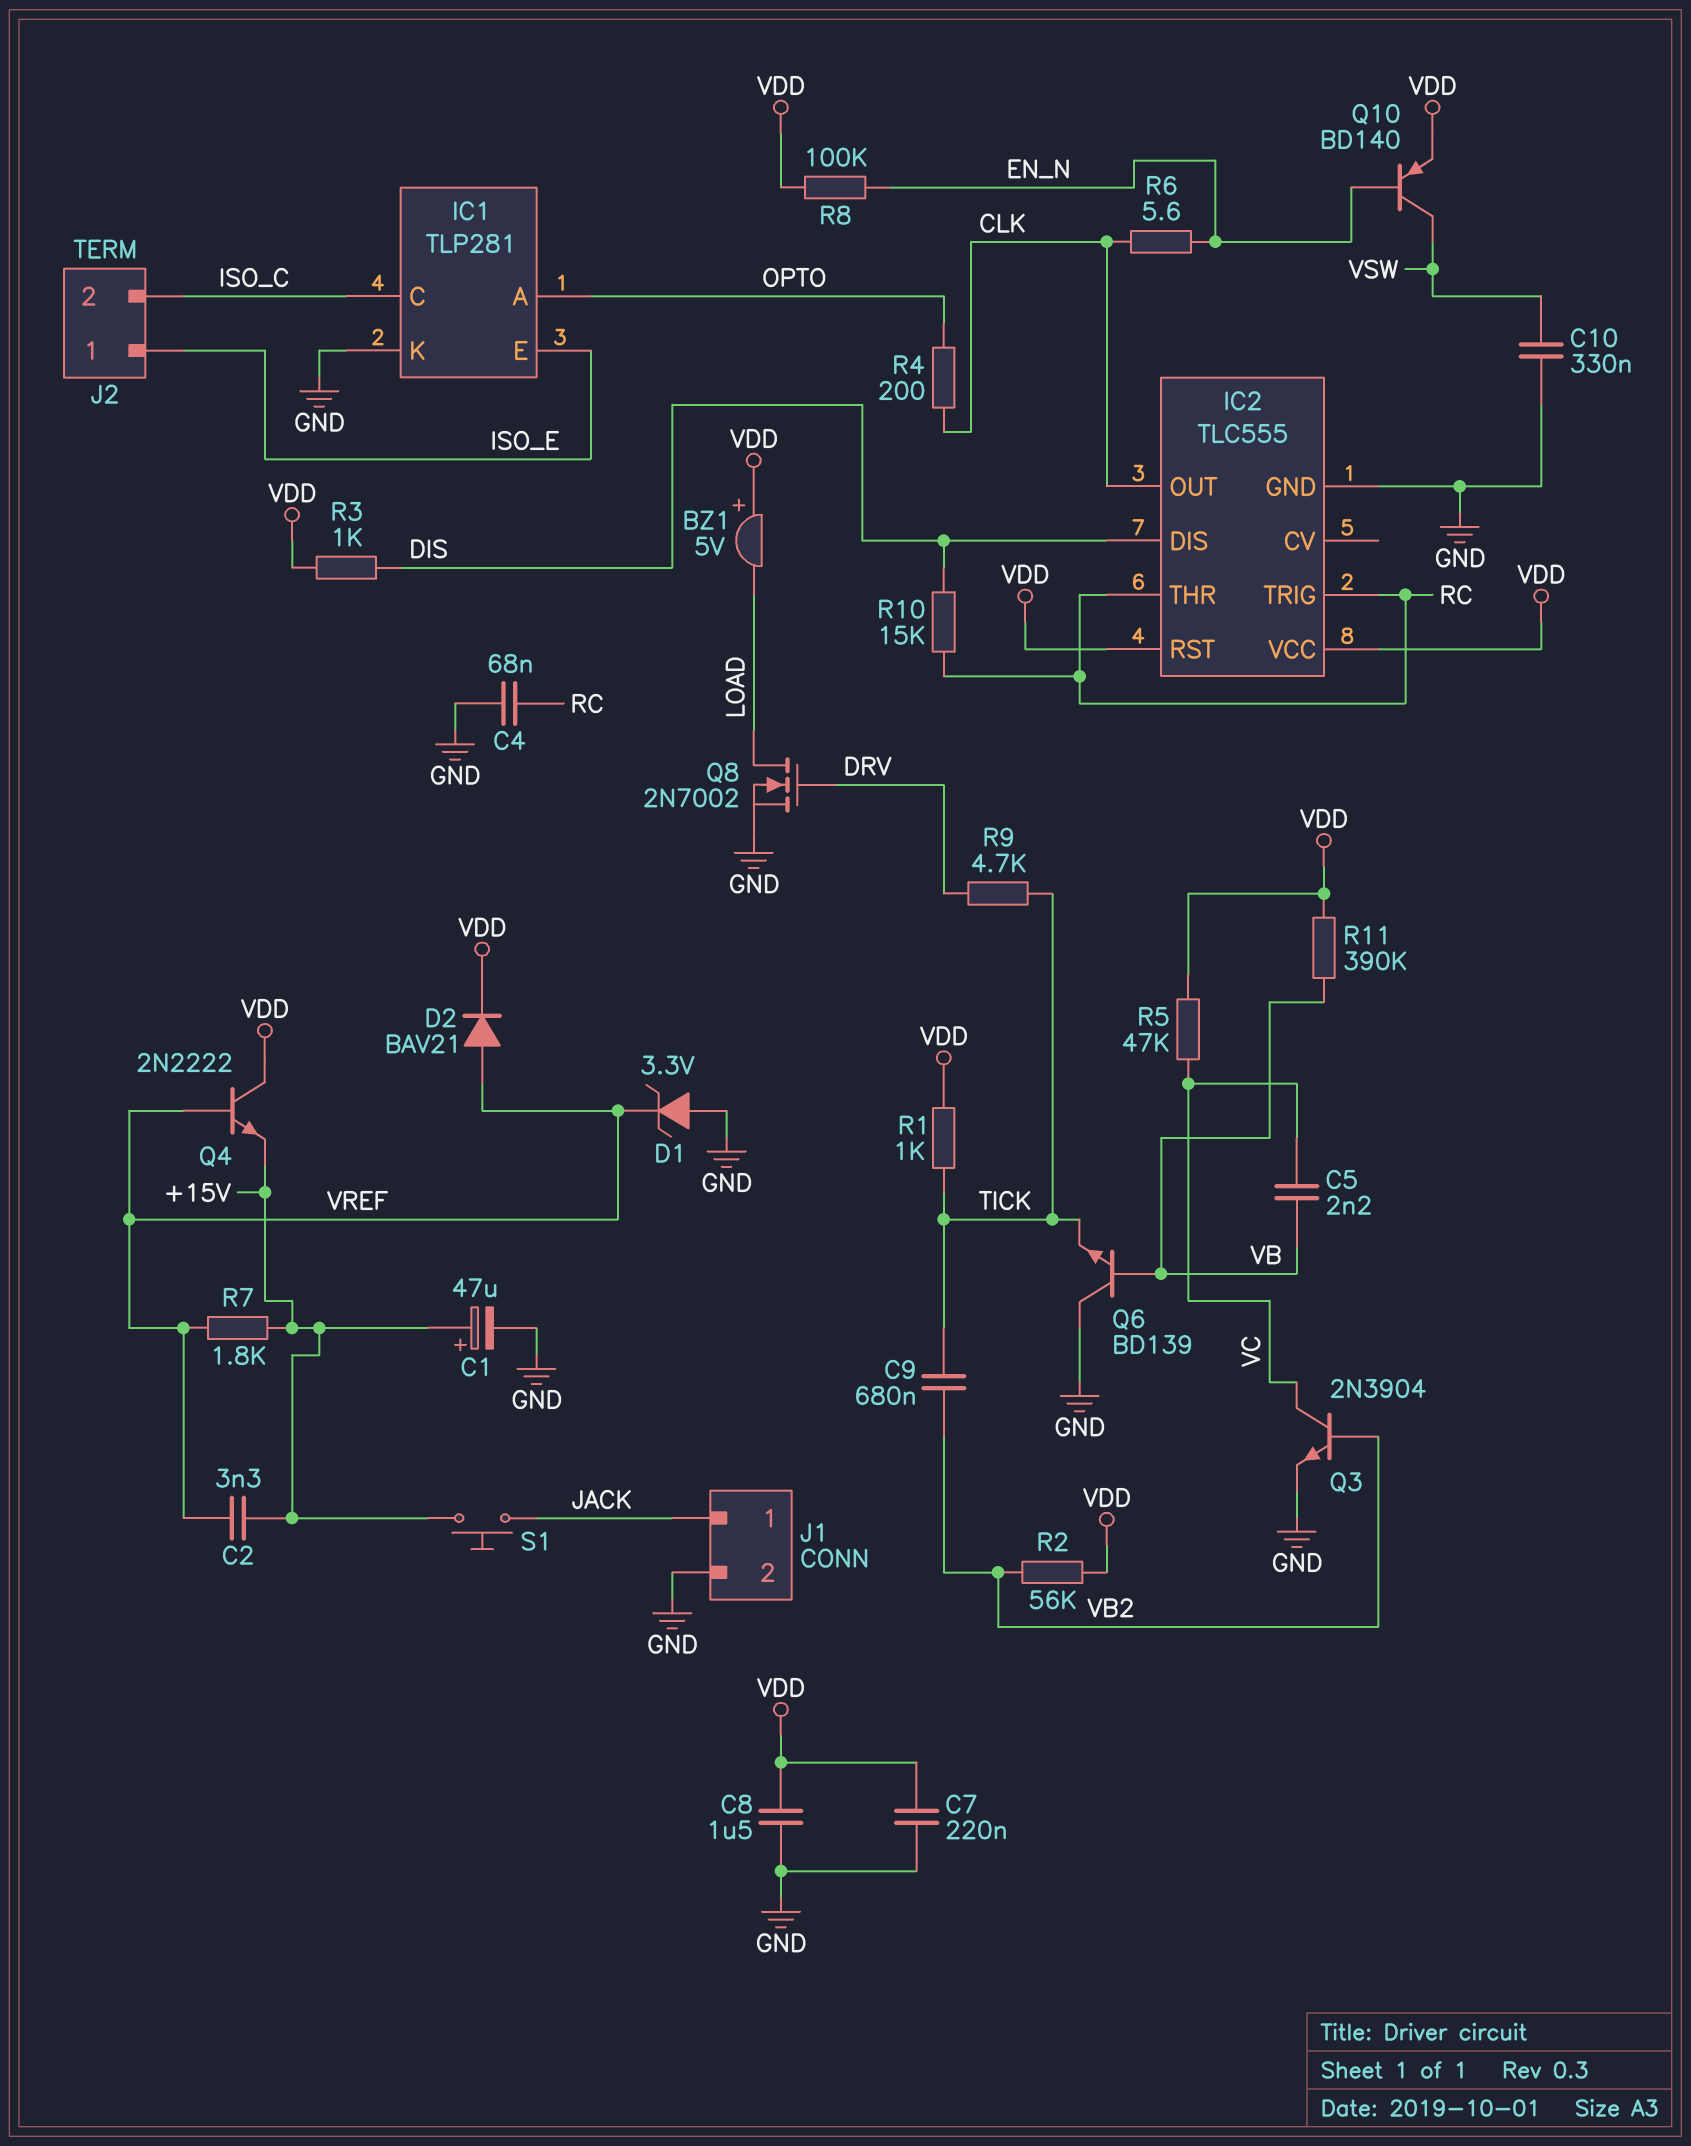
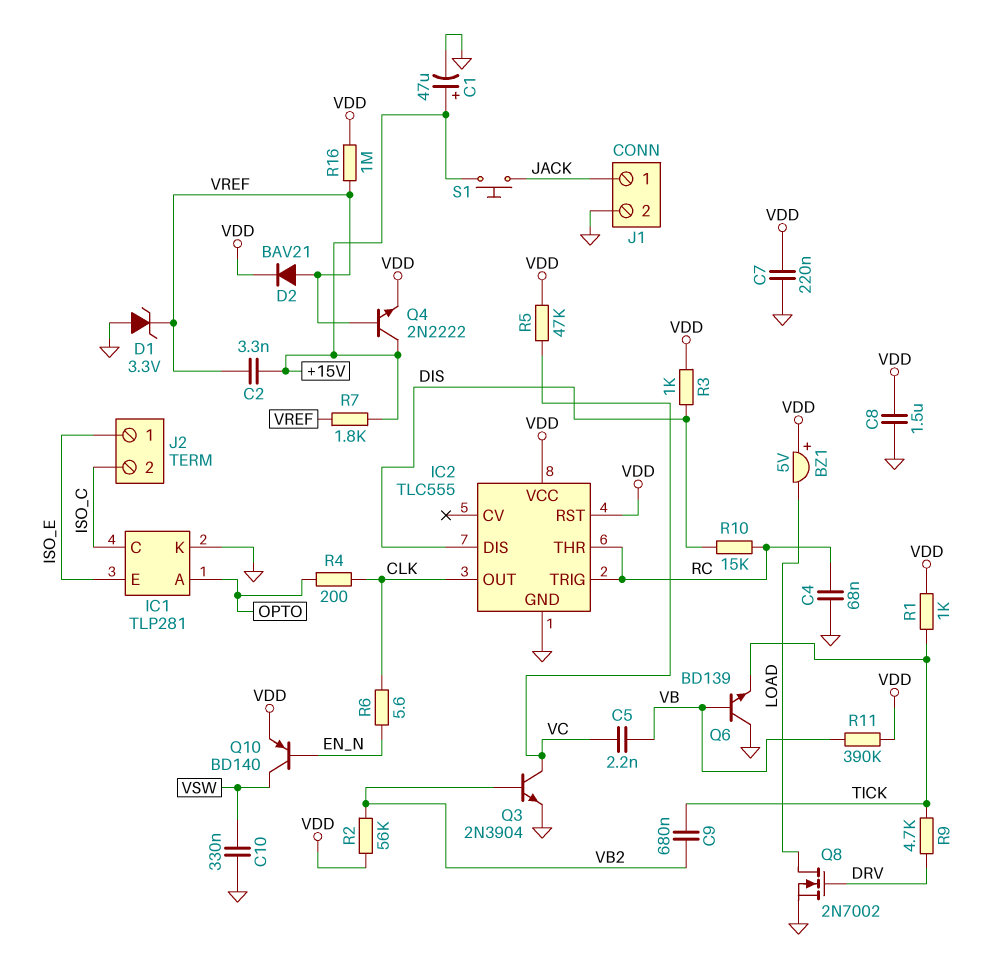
Q4: NPN 2N2222 (B VREF, C VDD, E +15V) -> NPN 2N2222 (B VREF, C +15V, E VDD)
R8: 100k (EN_N, VDD) -> none
R16: none -> 1M (VDD, VREF)

